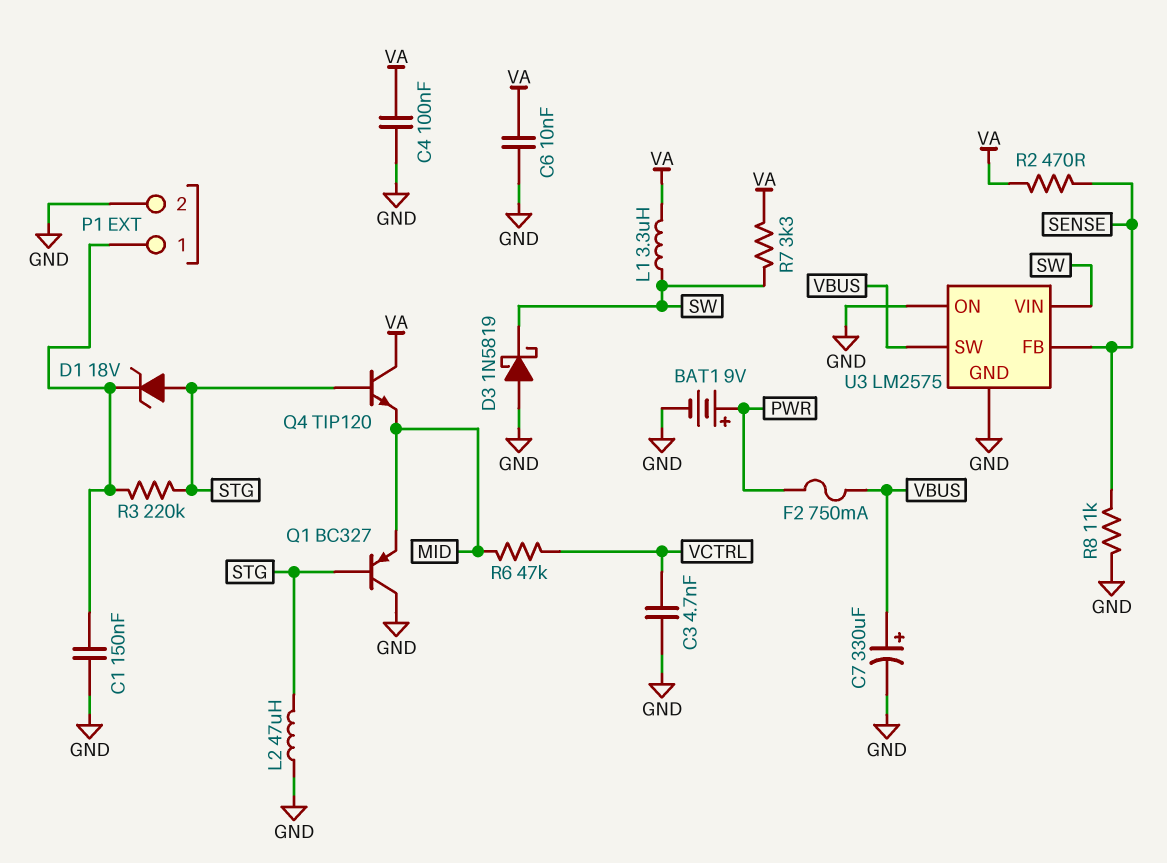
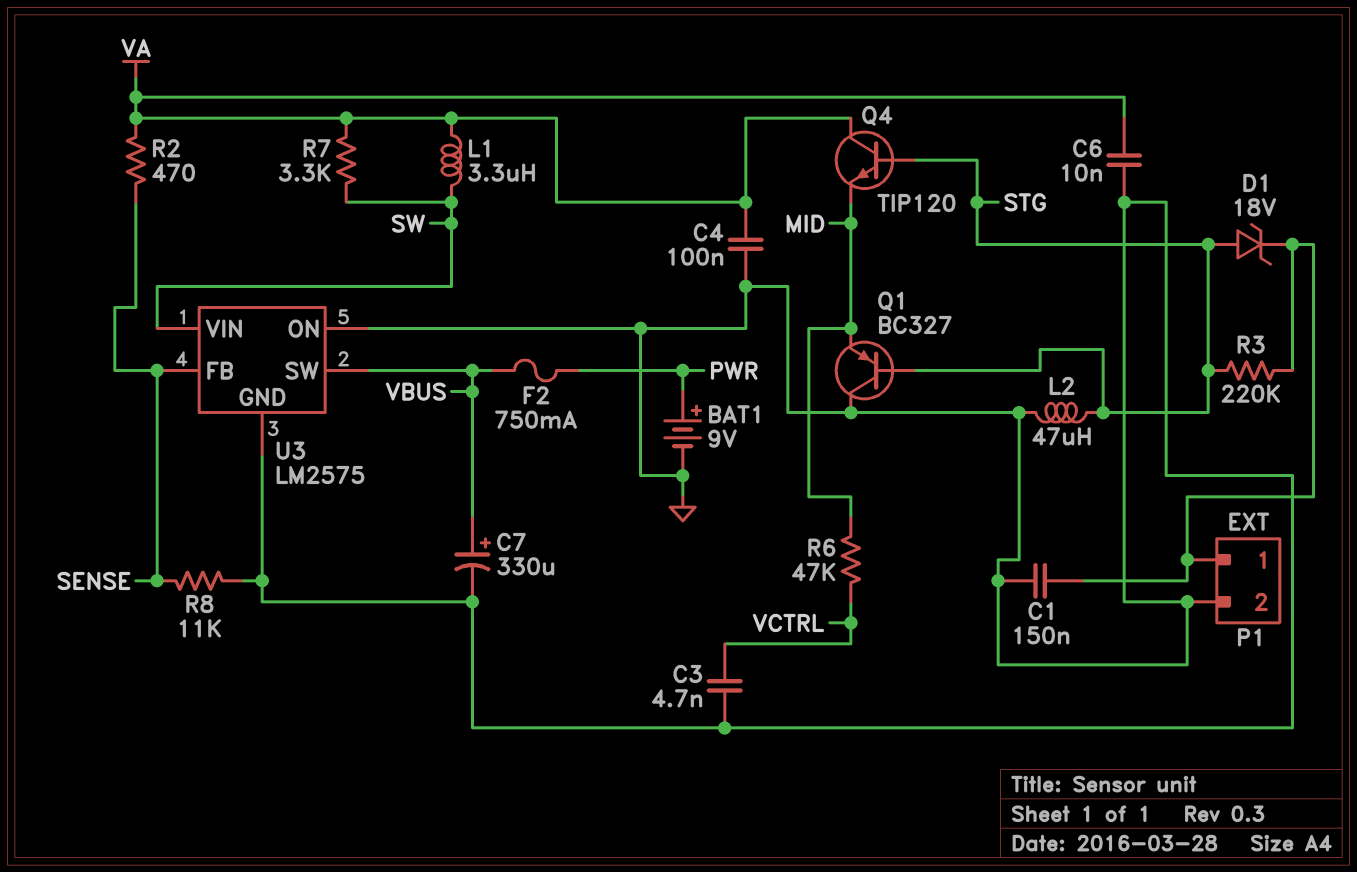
D3: schottky 1N5819 (A GND, K SW) -> none

